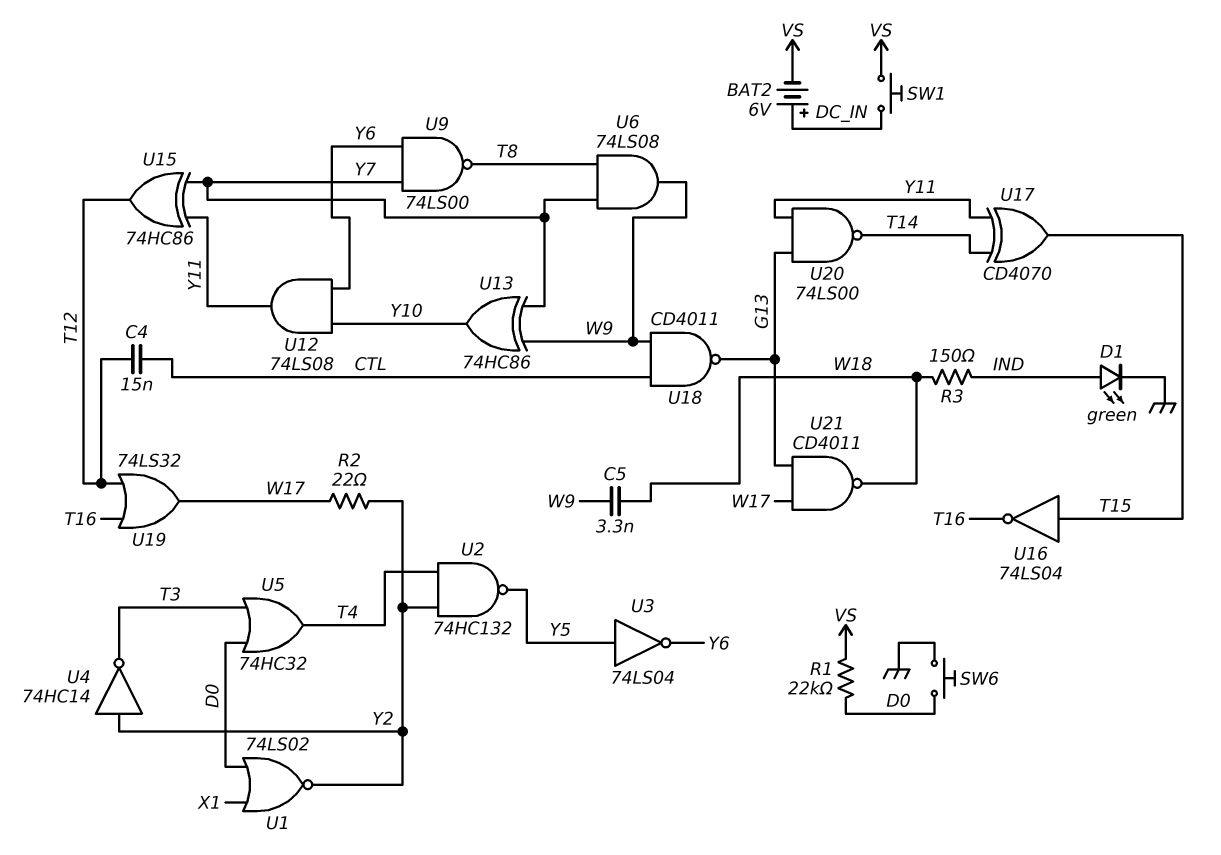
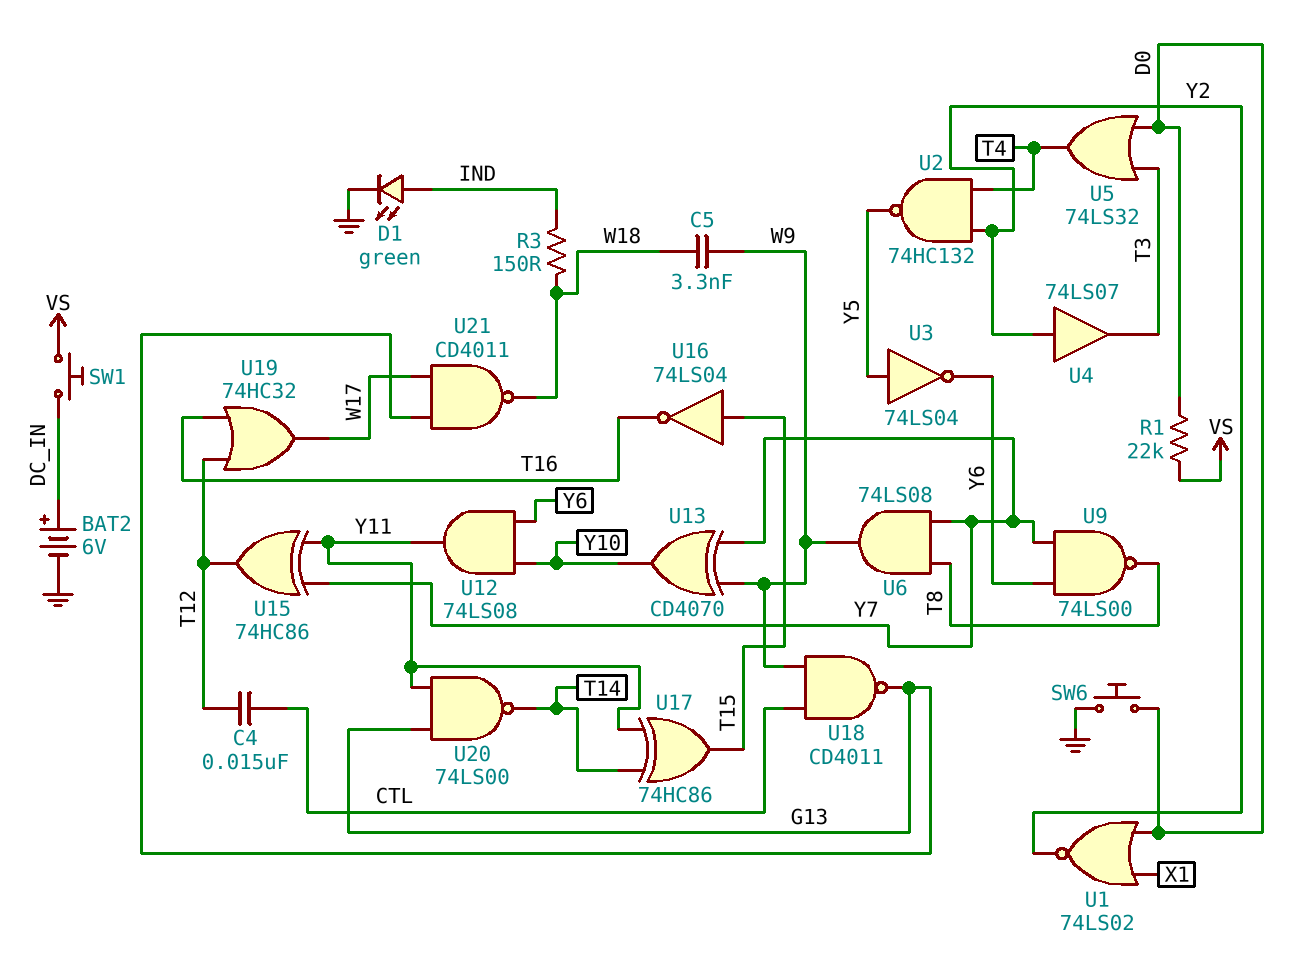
BAT2: 6V (plus DC_IN, minus VS) -> 6V (plus DC_IN, minus GND)
R2: 22 (W17, Y2) -> none
U4: NOT 74HC14 (in Y2, out T3) -> buffer 74LS07 (in Y2, out T3)
U5: OR 74HC32 (in D0, in T3, out T4) -> OR 74LS32 (in D0, in T3, out T4)
U13: XOR 74HC86 (in W9, in Y7, out Y10) -> XOR CD4070 (in W9, in Y7, out Y10)
U17: XOR CD4070 (in T14, in Y11, out T15) -> XOR 74HC86 (in T14, in Y11, out T15)
U19: OR 74LS32 (in T12, in T16, out W17) -> OR 74HC32 (in T12, in T16, out W17)

